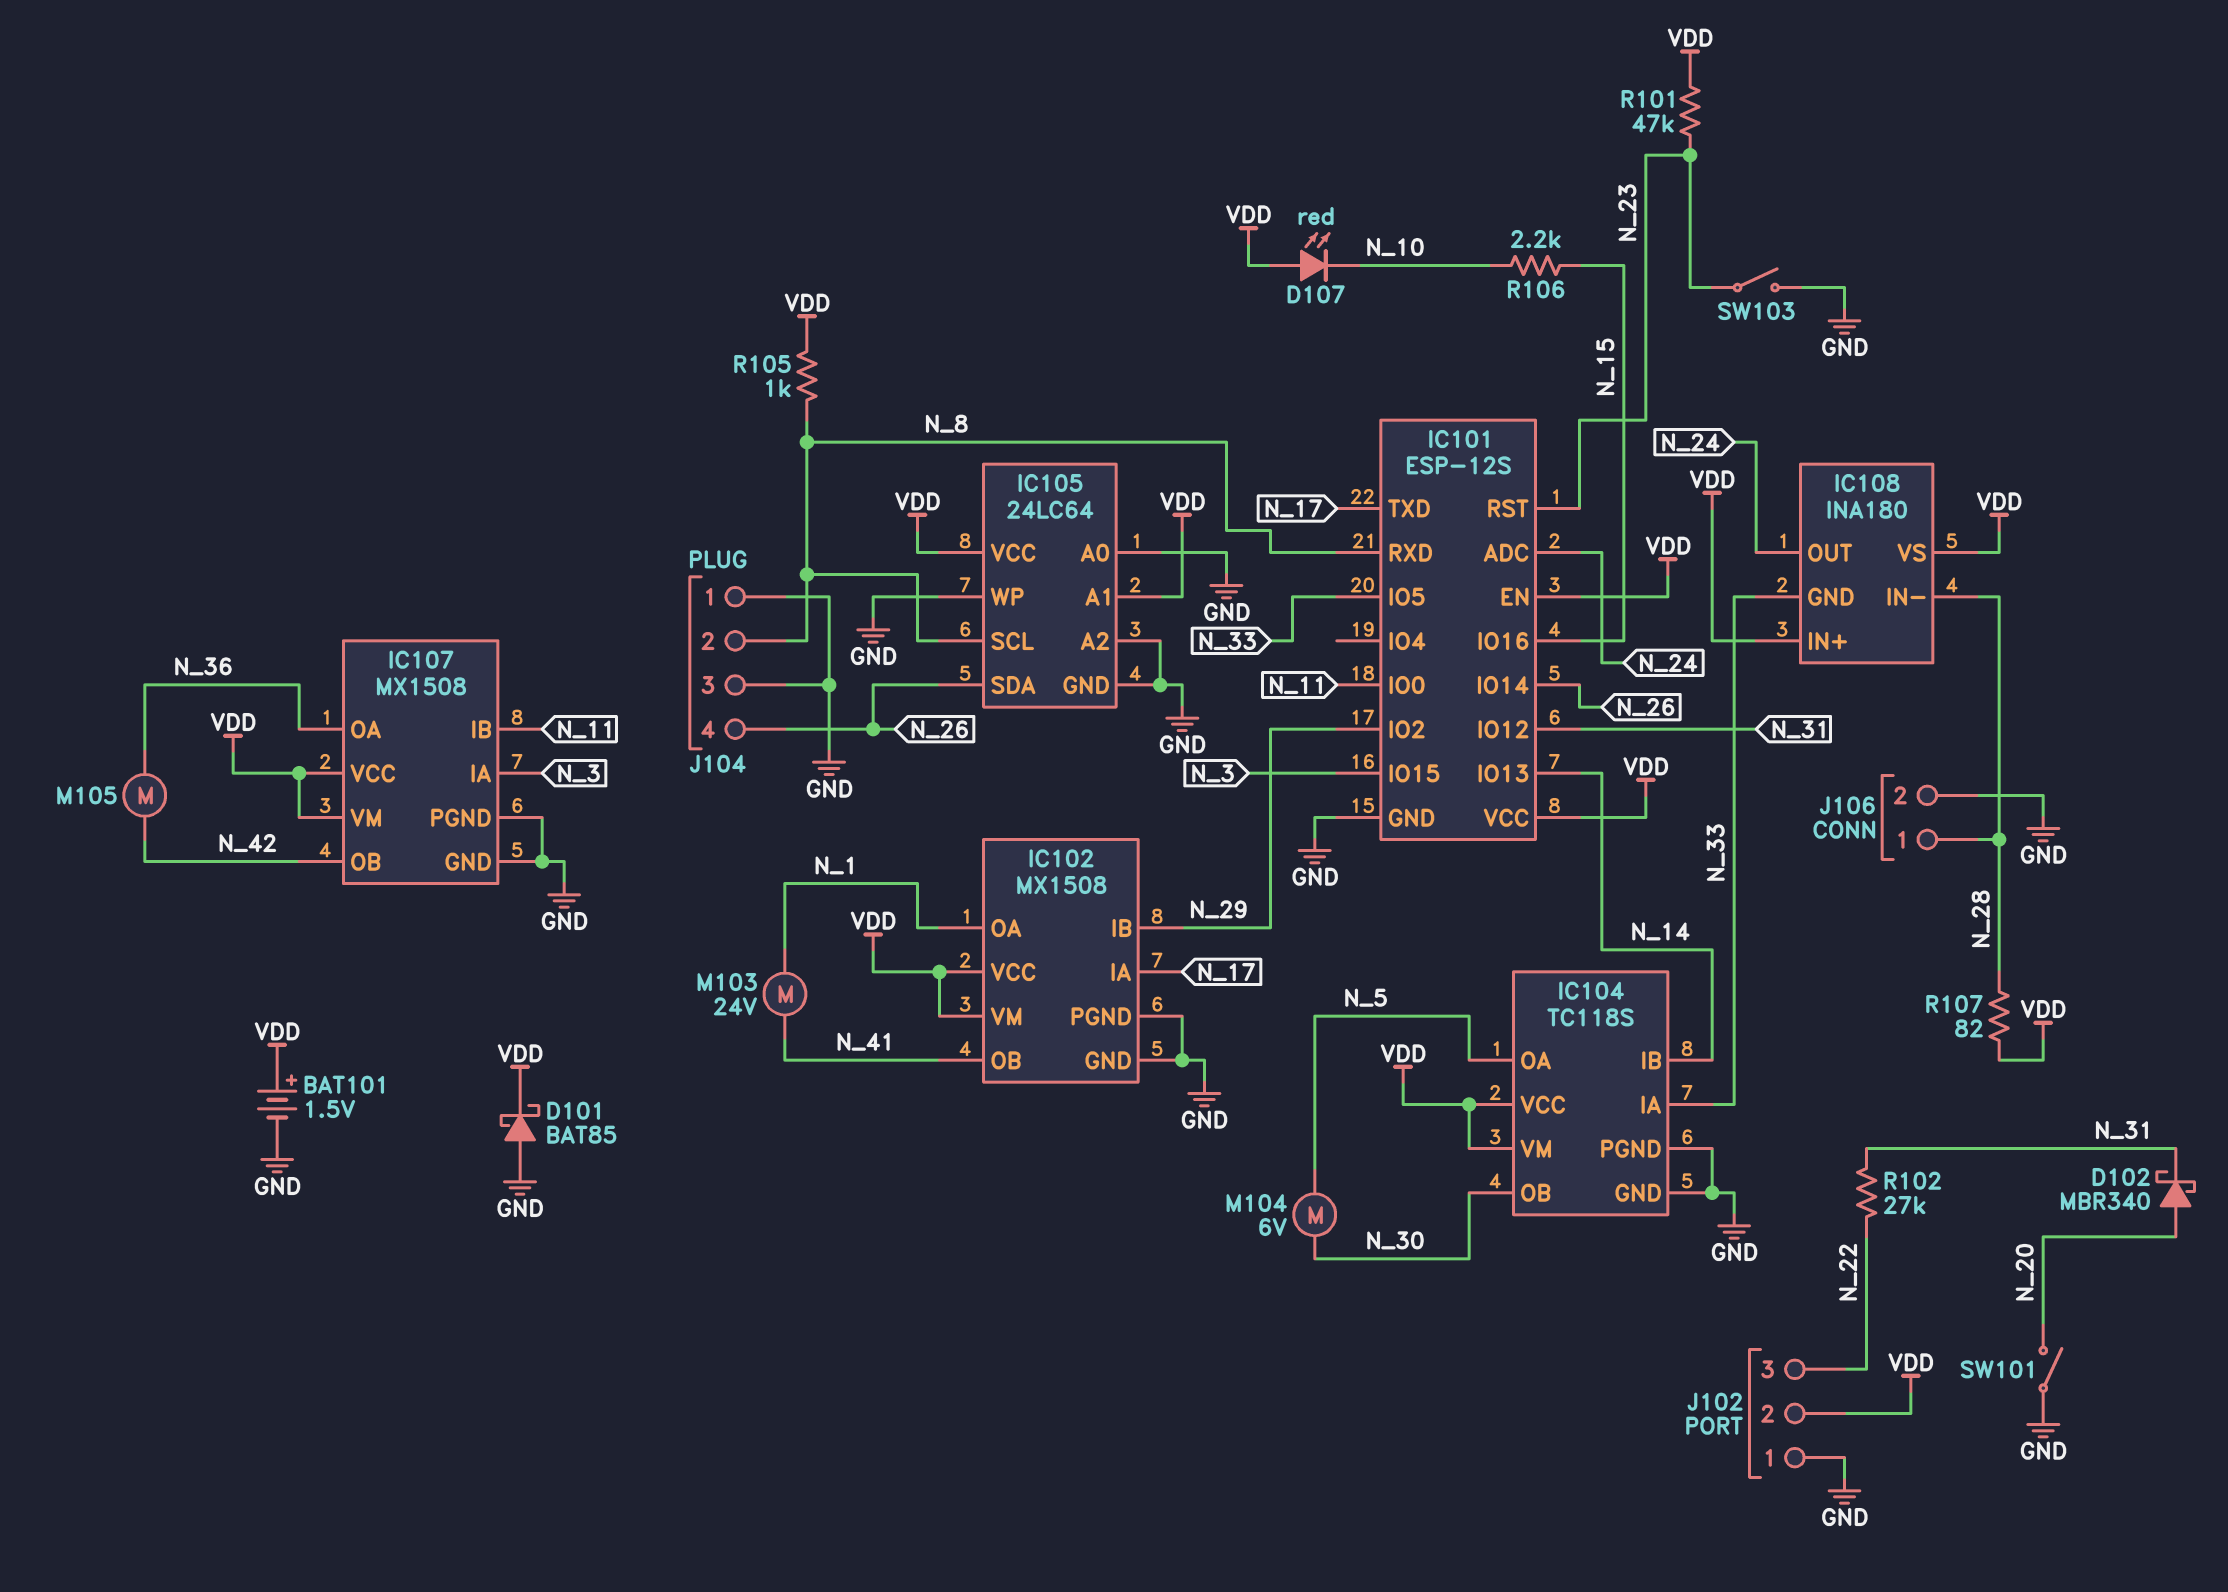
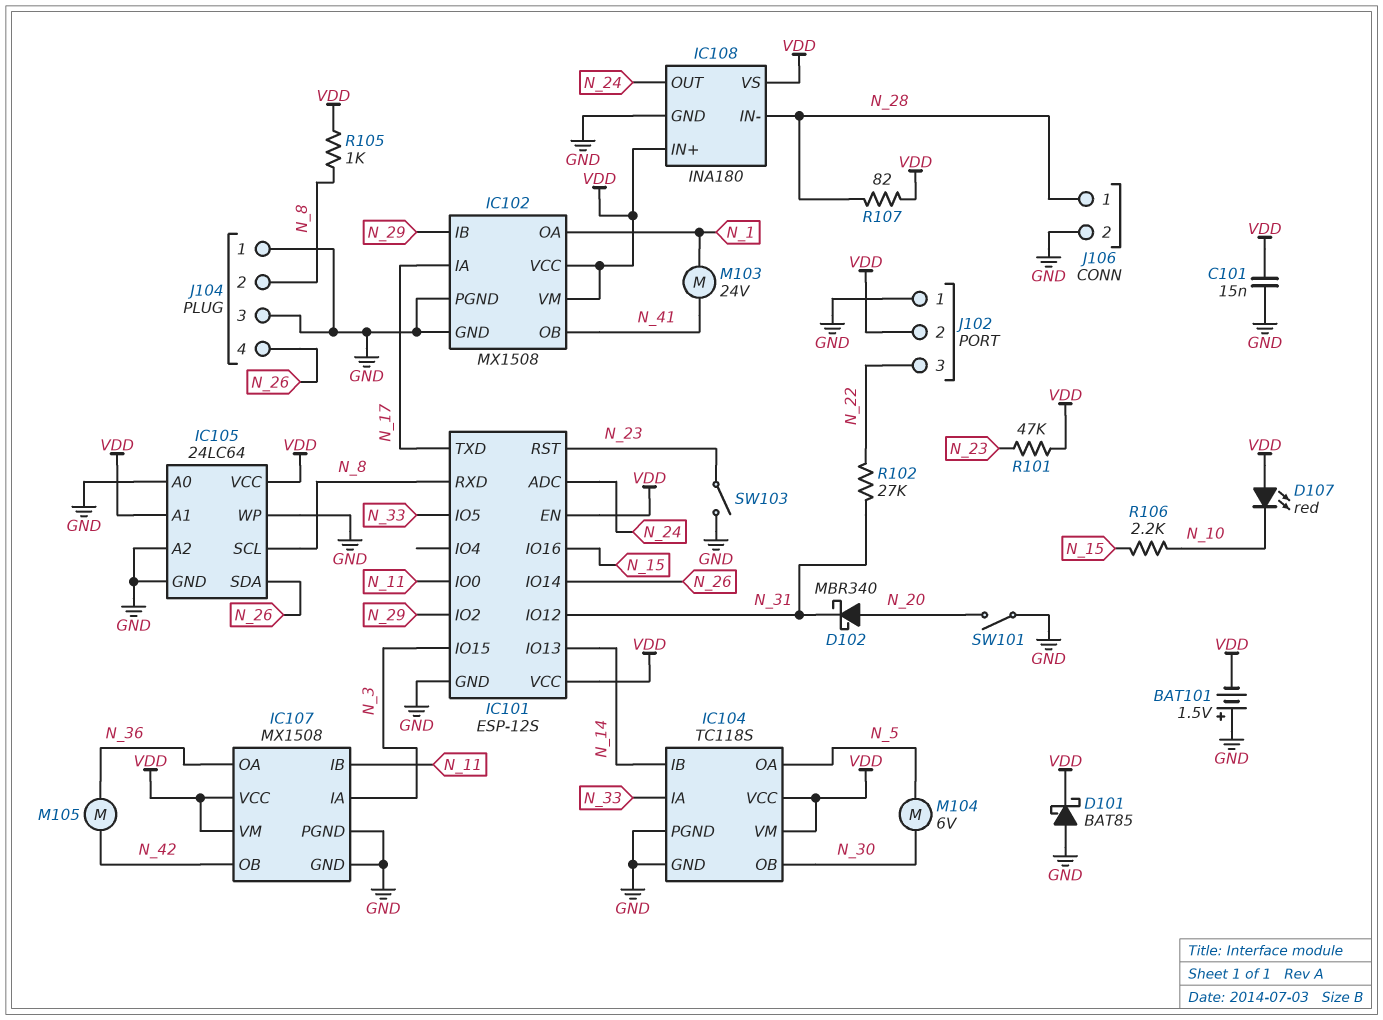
BAT101: 1.5V (plus VDD, minus GND) -> 1.5V (plus GND, minus VDD)
C101: none -> 15nF (GND, VDD)
IC108 pin GND: N_33 -> GND

